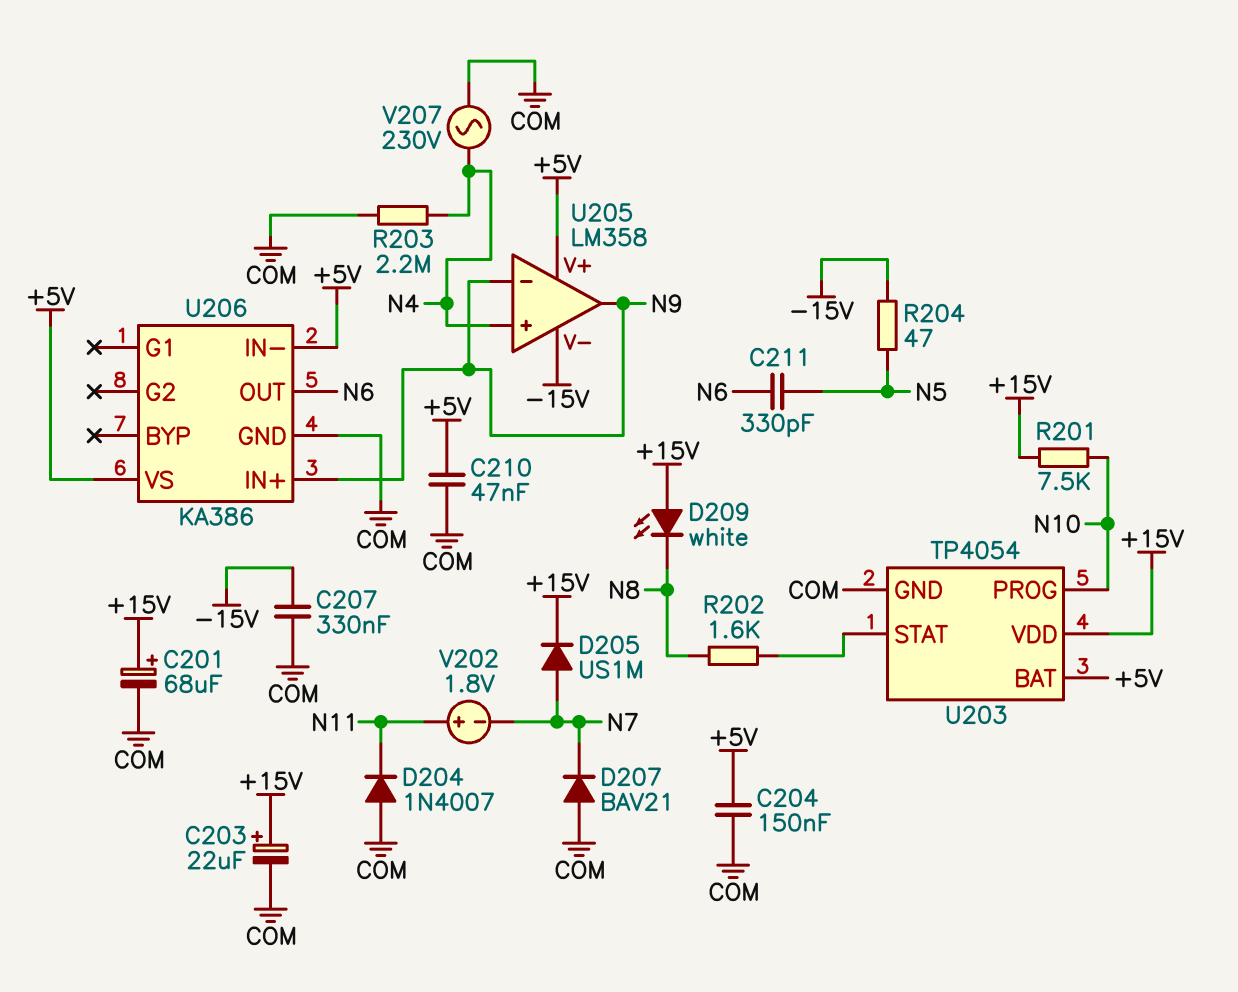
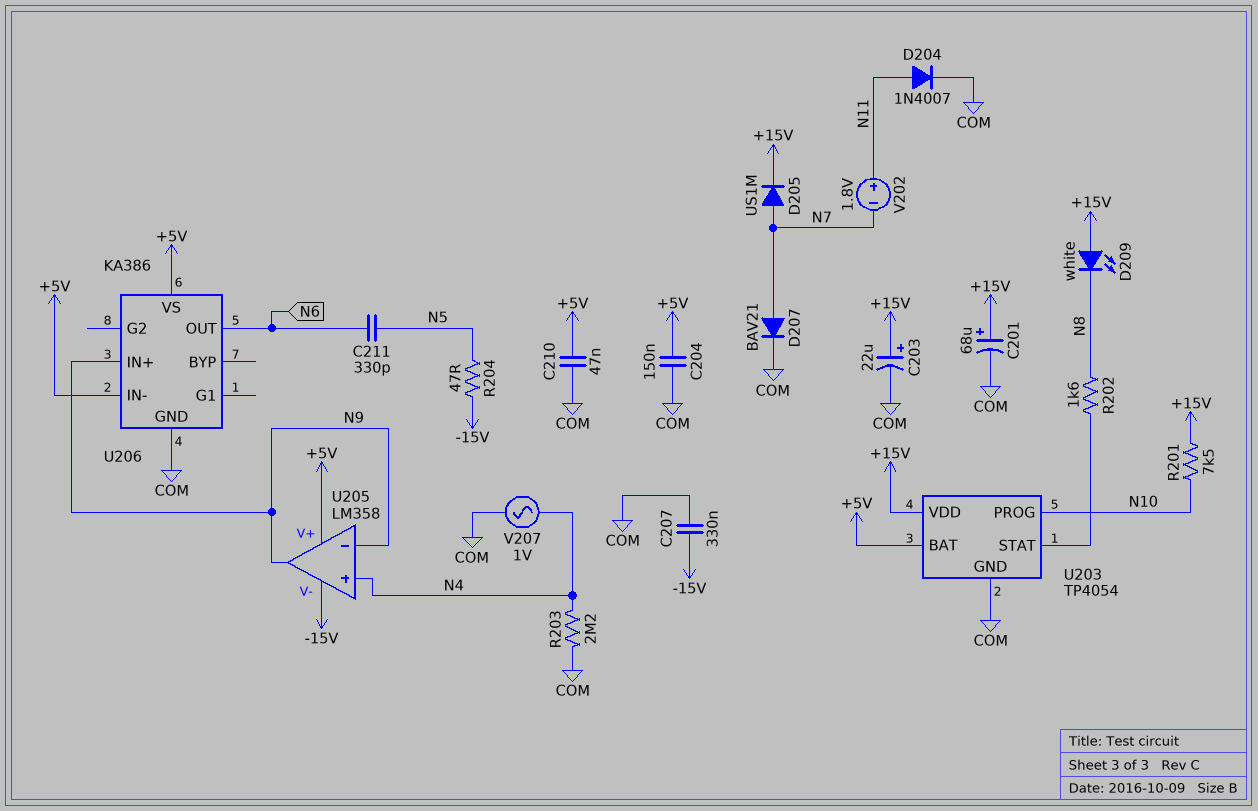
D204: diode 1N4007 (A COM, K N11) -> diode 1N4007 (A N11, K COM)
D207: diode BAV21 (A COM, K N7) -> diode BAV21 (A N7, K COM)
V207: AC 230V (COM, N4) -> AC 1V (COM, N4)

